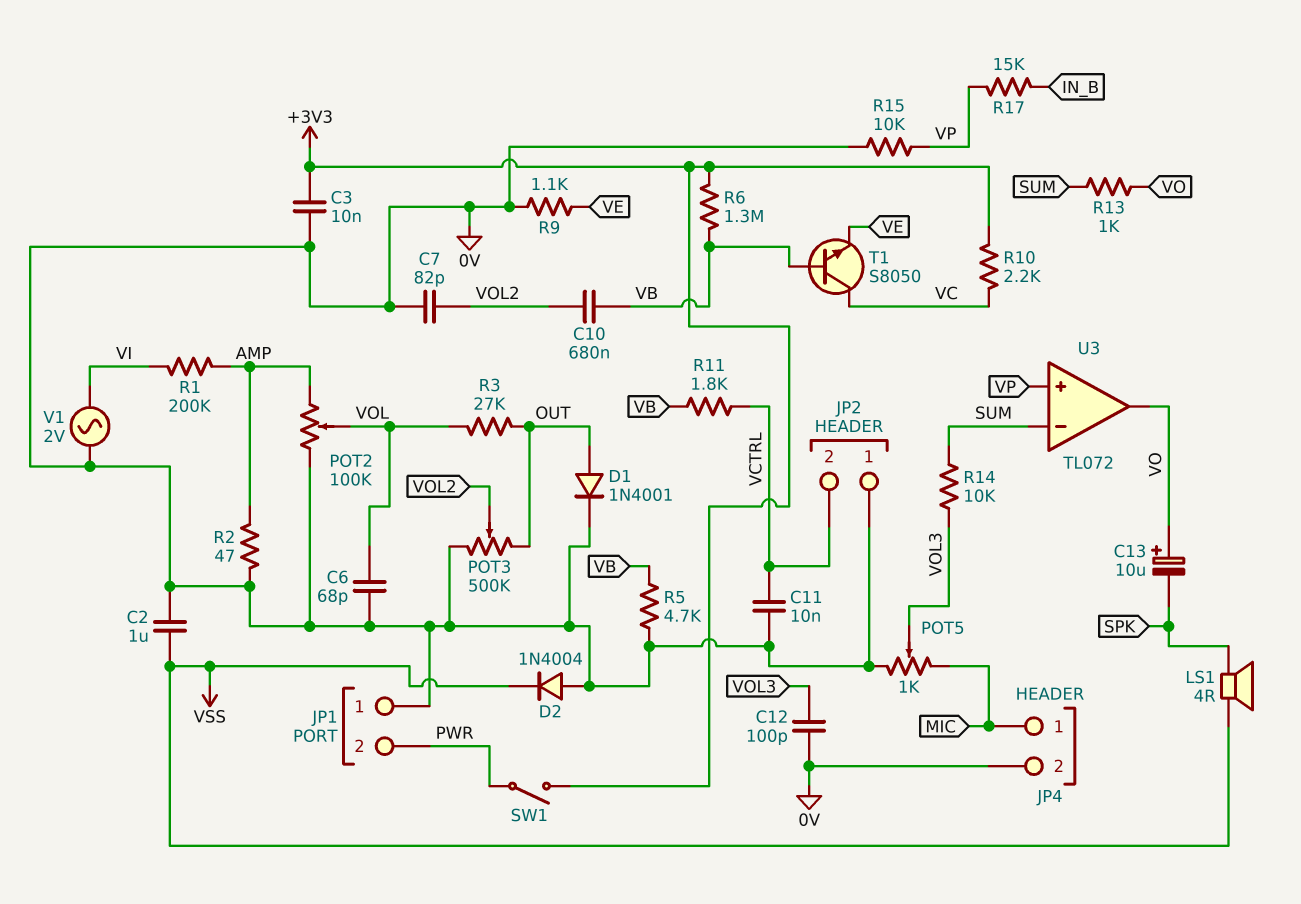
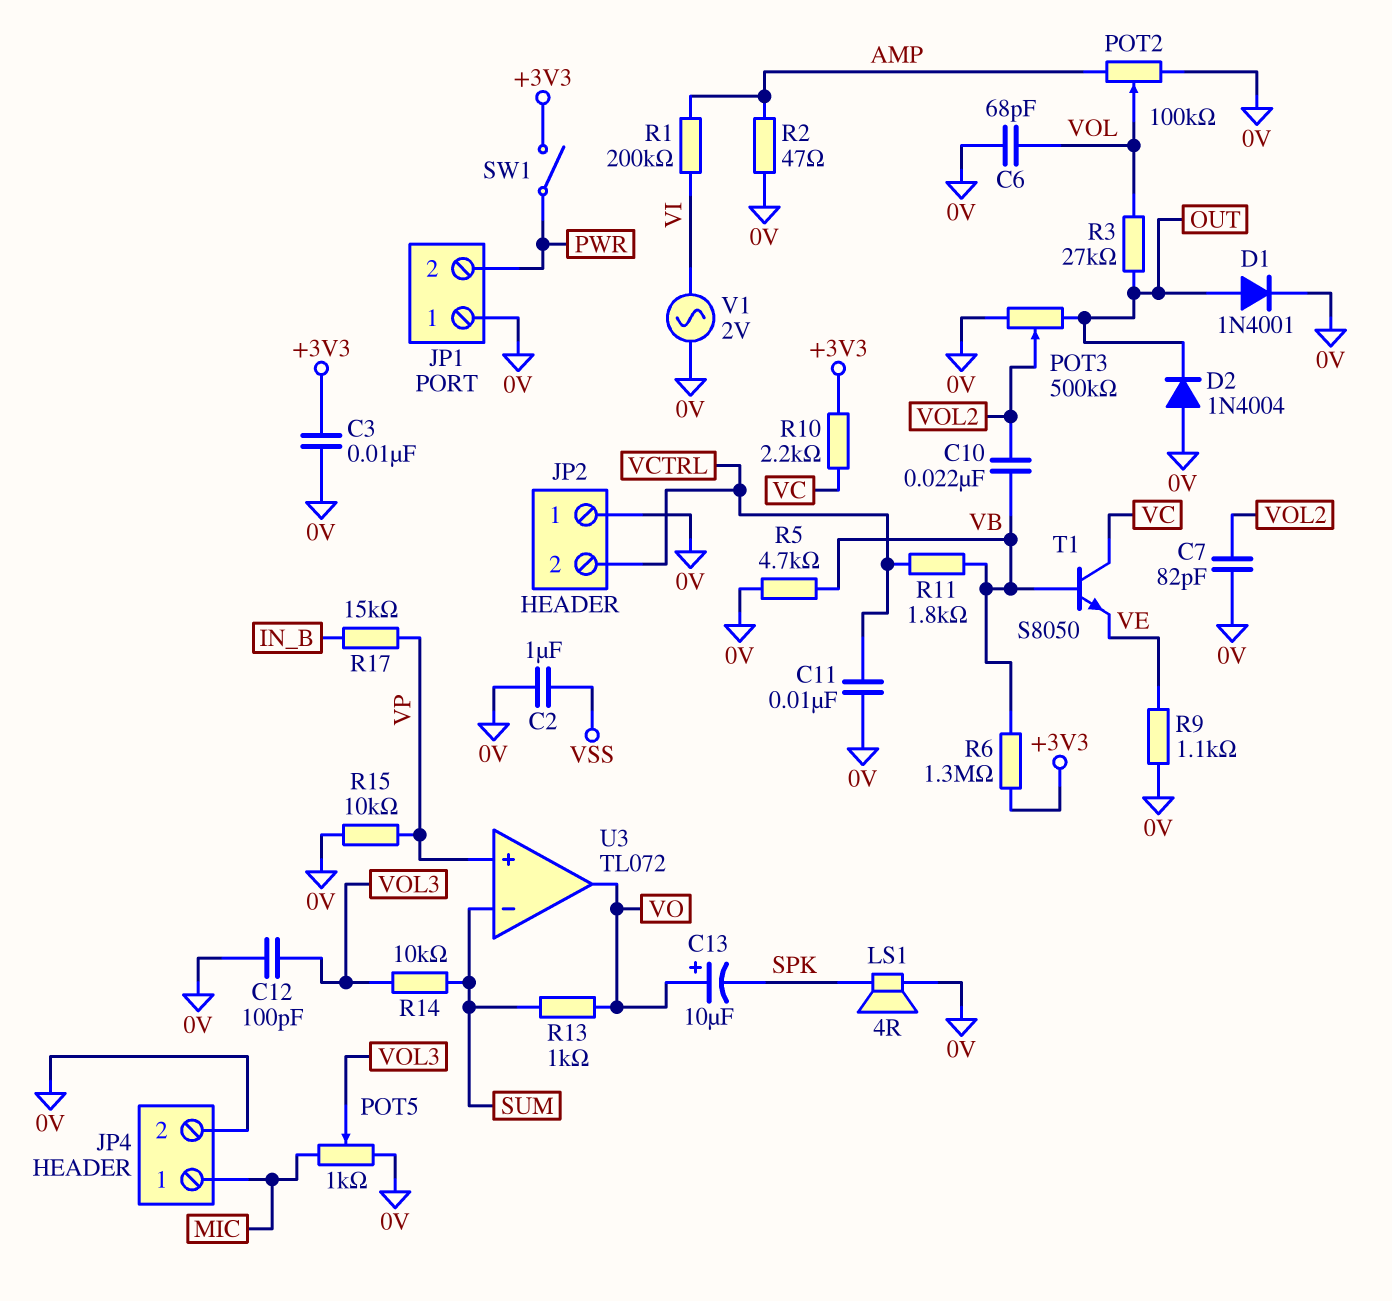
C10: 680nF (VB, VOL2) -> 22nF (VB, VOL2)
D2: diode 1N4004 (A 0V, K VSS) -> diode 1N4004 (A 0V, K OUT)
LS1: speaker 4R (SPK, VSS) -> speaker 4R (0V, SPK)

